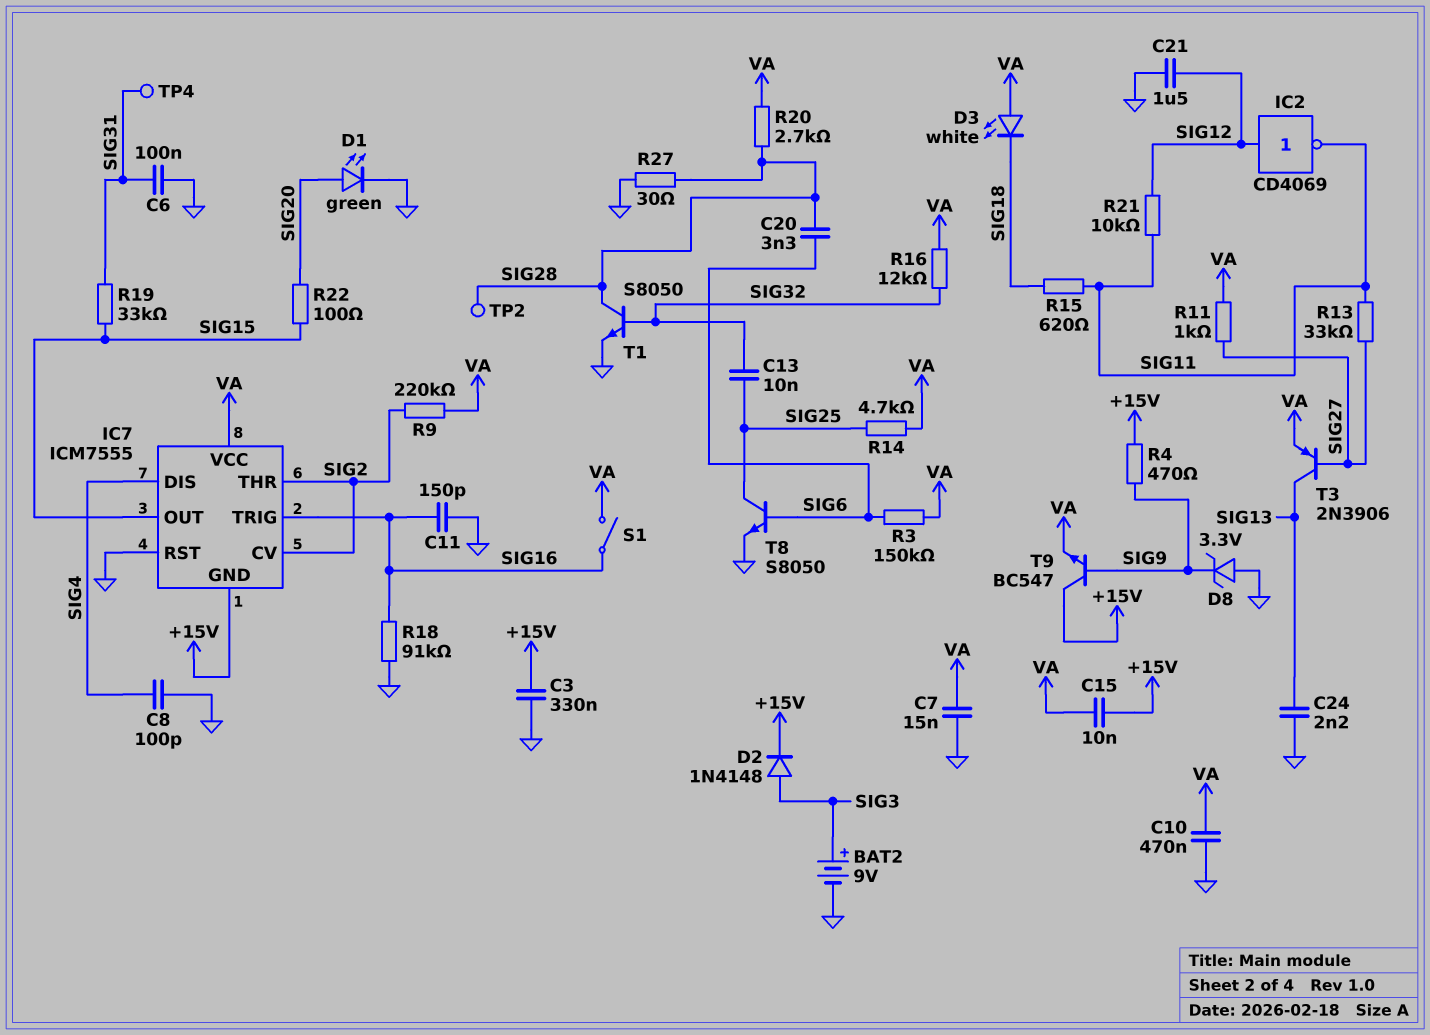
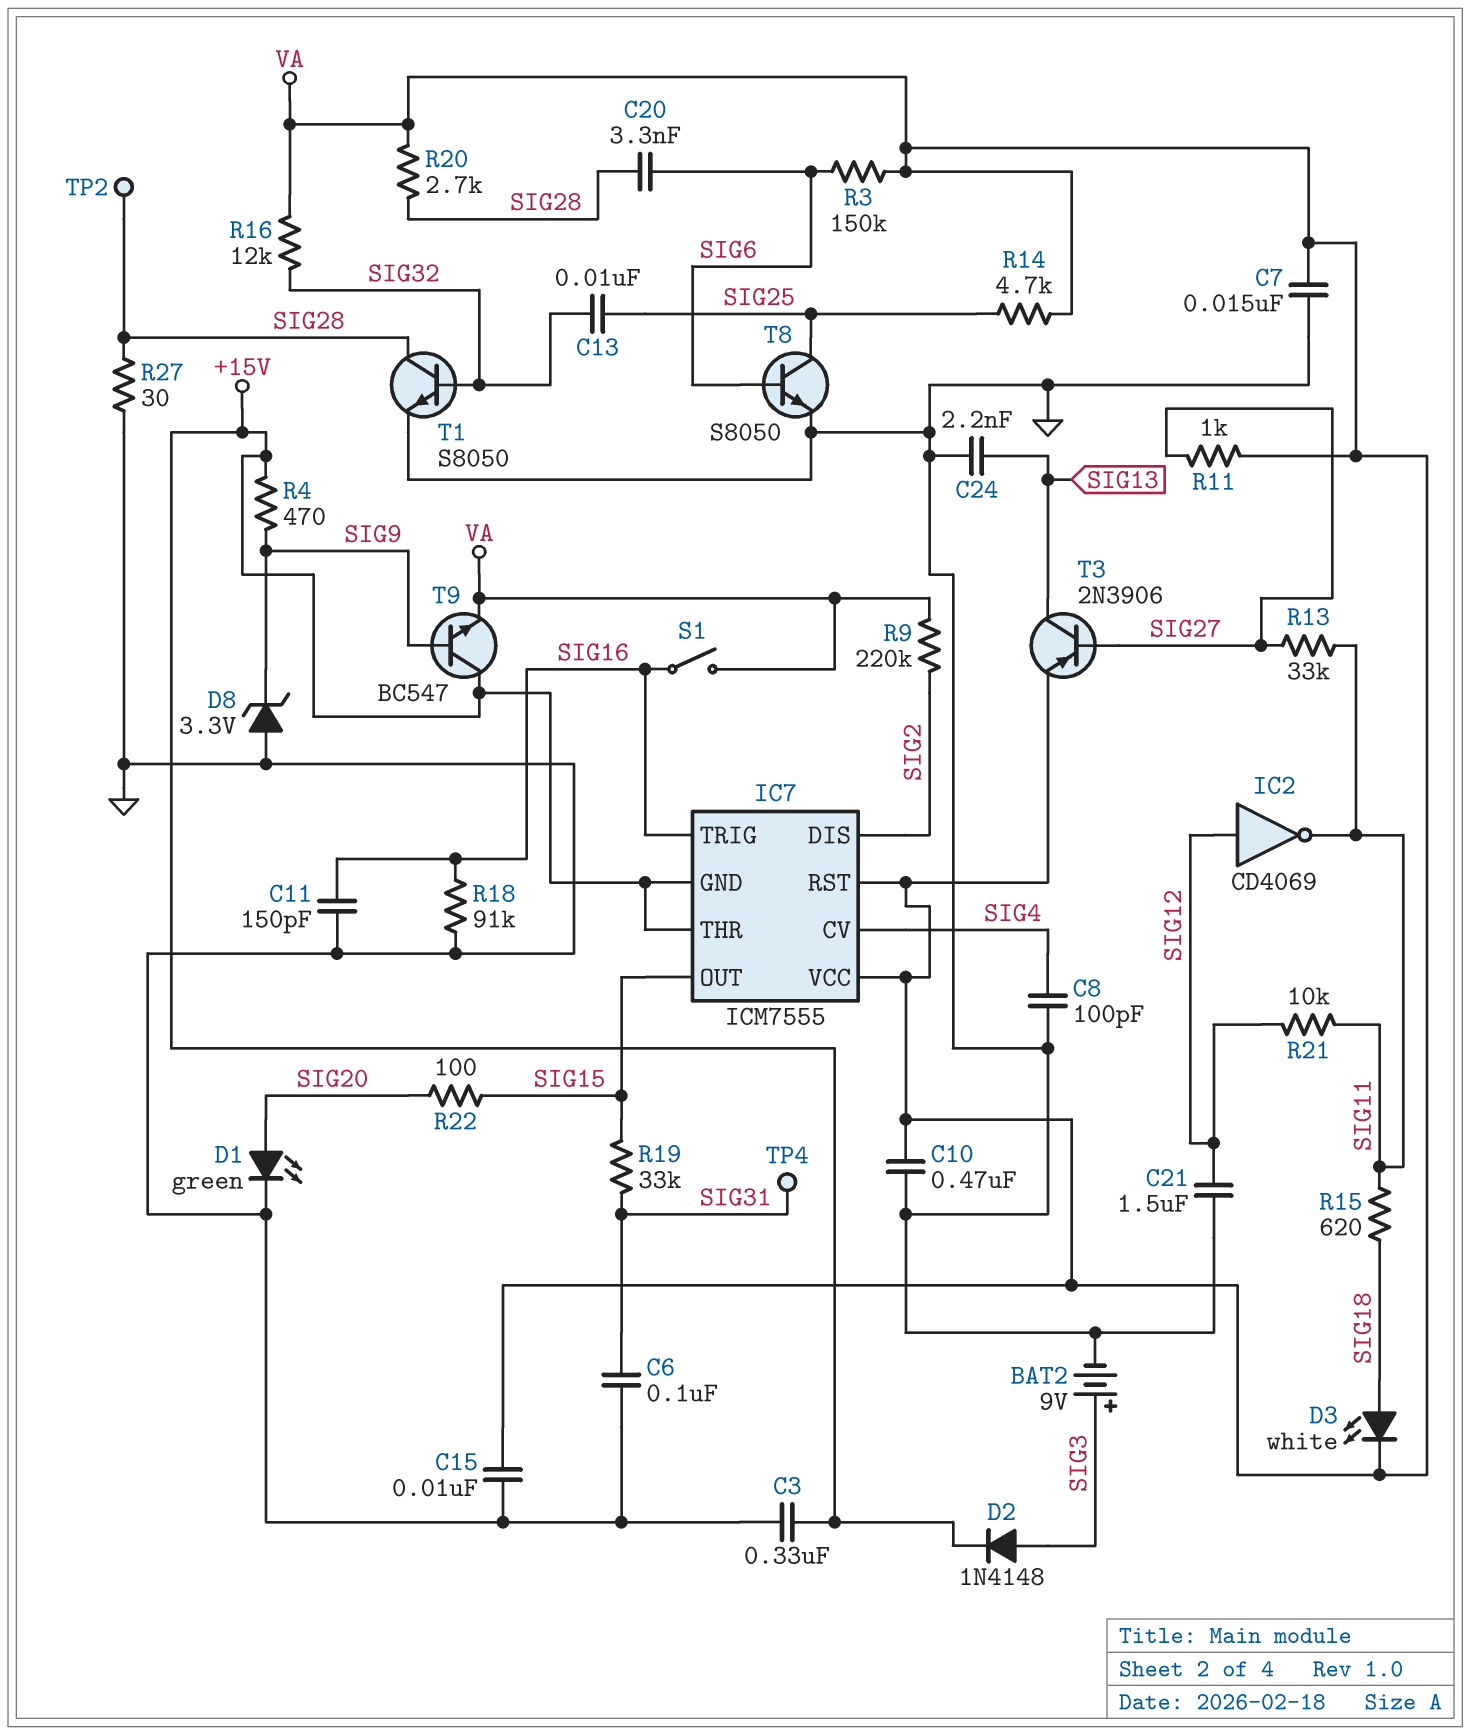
C15: 10nF (+15V, VA) -> 10nF (GND, VA)
D3: LED white (A VA, K SIG18) -> LED white (A SIG18, K VA)
IC7 pin CV: SIG2 -> SIG4
IC7 pin DIS: SIG4 -> SIG2
IC7 pin RST: GND -> VA
IC7 pin THR: SIG2 -> +15V

